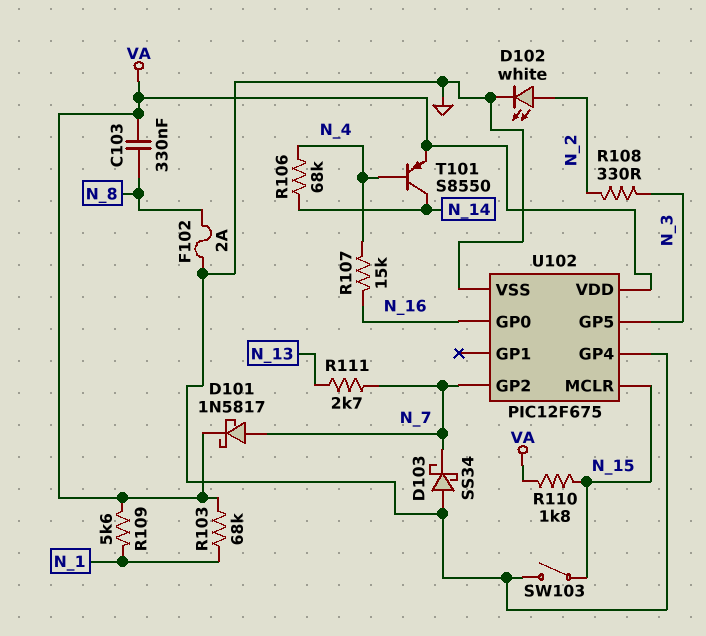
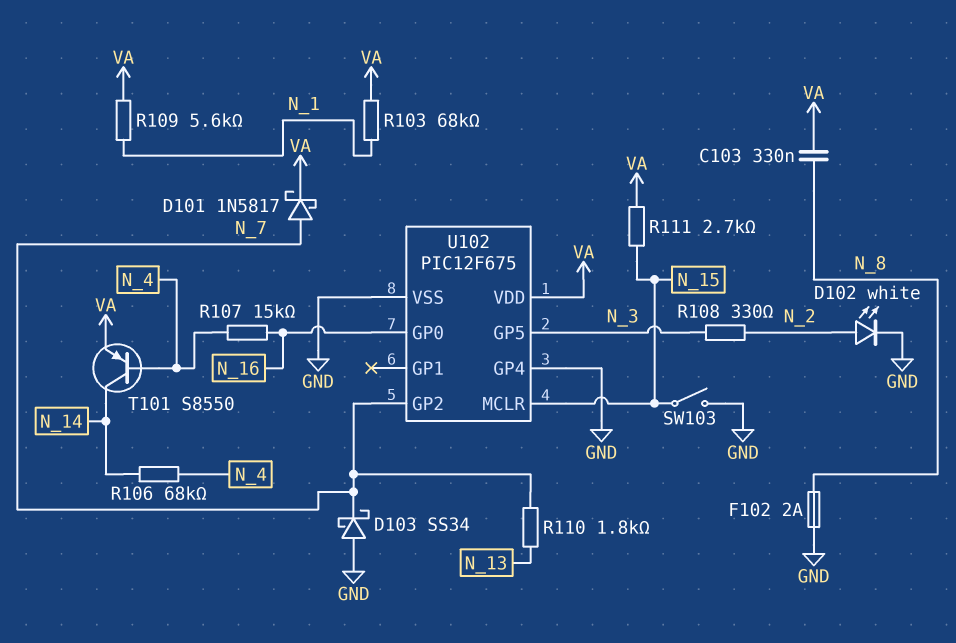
R110: 1.8k (N_15, VA) -> 1.8k (N_7, N_13)
R111: 2.7k (N_7, N_13) -> 2.7k (N_15, VA)

